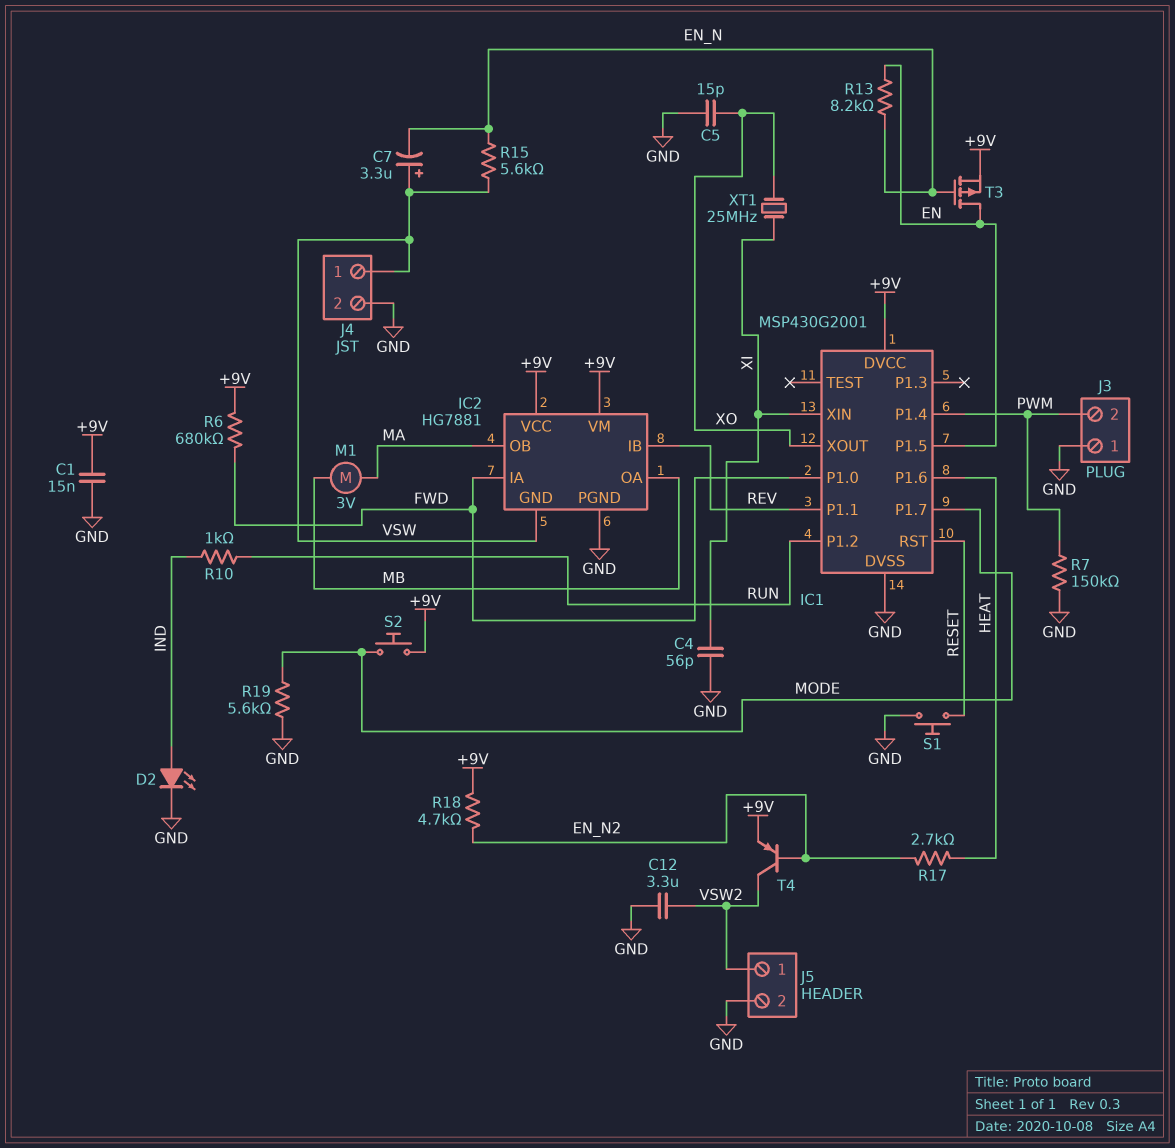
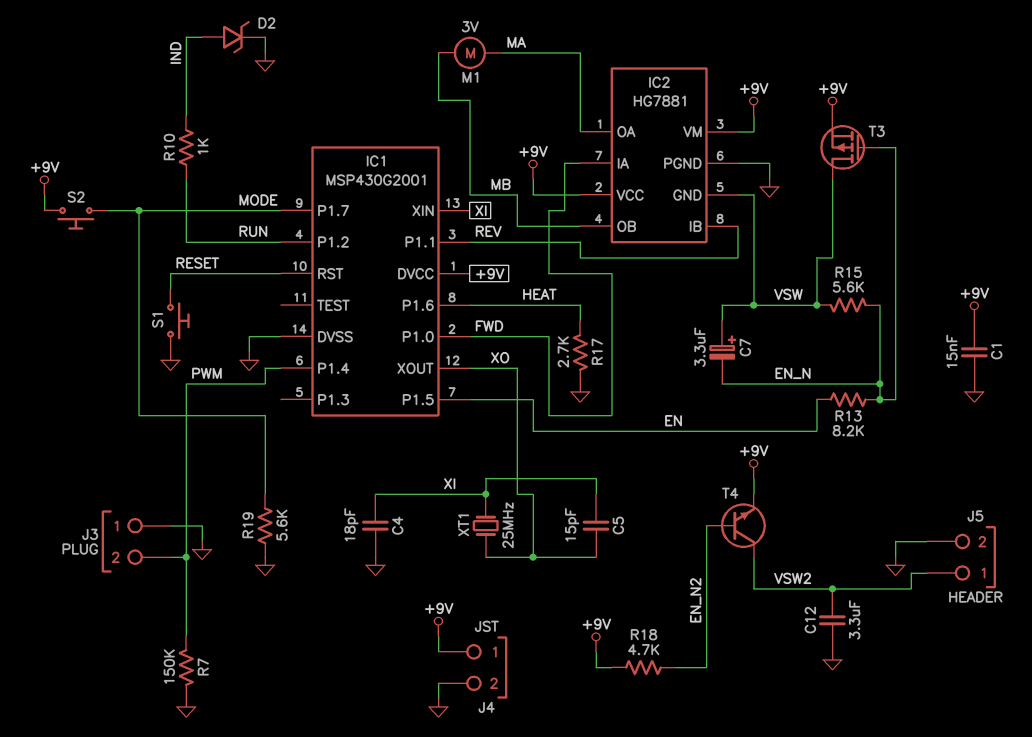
C4: 56pF (GND, XI) -> 18pF (GND, XI)
C5: 15pF (GND, XO) -> 15pF (XI, XO)
D2: LED (A IND, K GND) -> zener (A IND, K GND)
IC2 pin OA: MB -> MA
IC2 pin OB: MA -> MB
J4 pin 1: VSW -> +9V
R6: 680k (+9V, FWD) -> none
R17: 2.7k (EN_N2, HEAT) -> 2.7k (GND, HEAT)
T3: PMOS (G EN_N, D EN, S +9V) -> PMOS (G EN_N, D VSW, S +9V)
T4: PNP (B EN_N2, C VSW2, E +9V) -> NPN (B EN_N2, C VSW2, E +9V)

